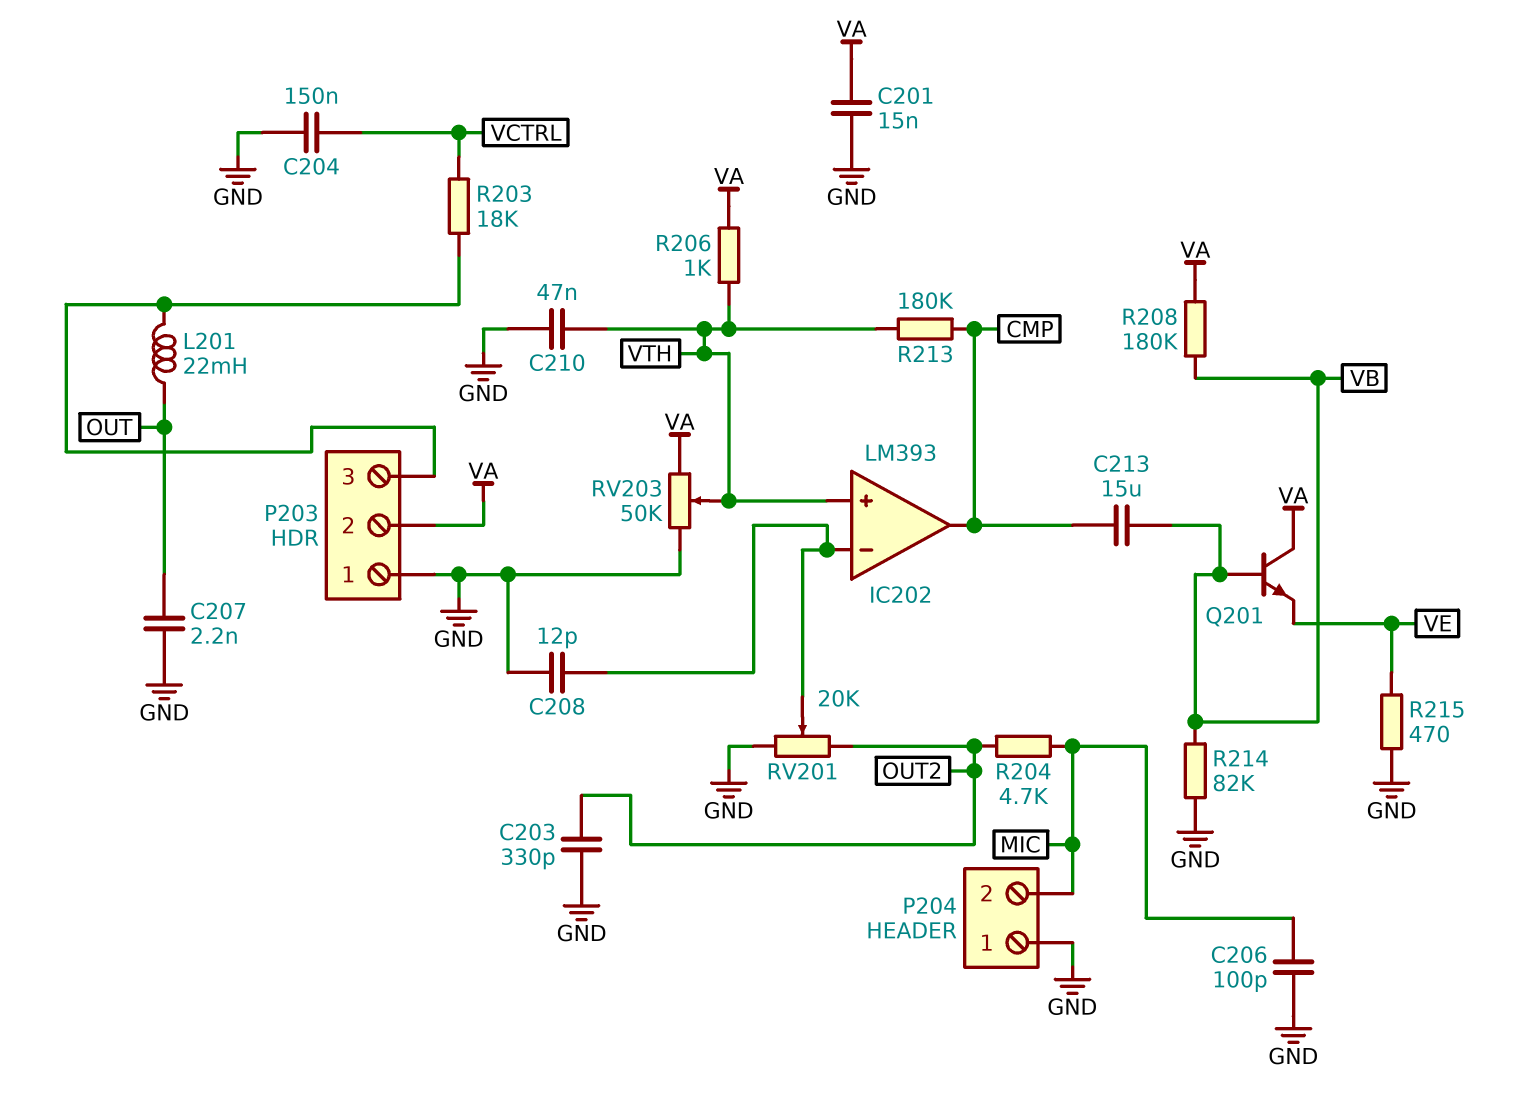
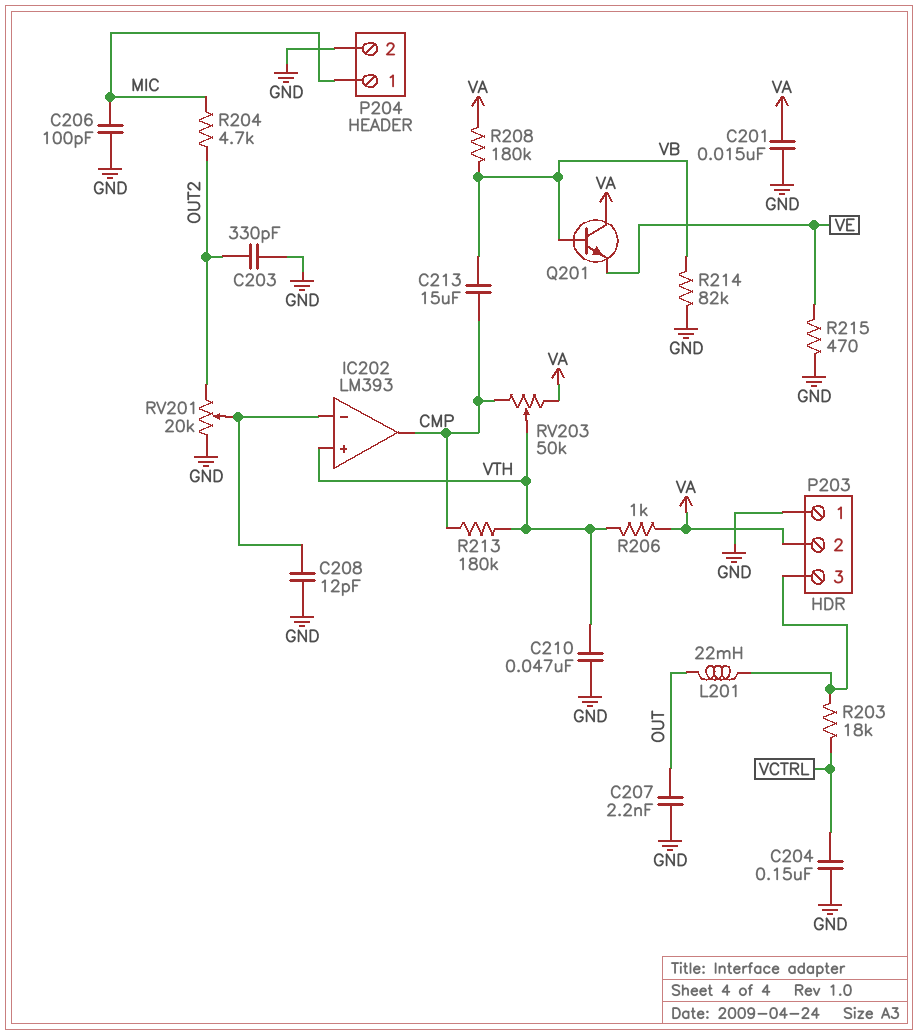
P204 pin 1: GND -> MIC
P204 pin 2: MIC -> GND
RV203: 50k (GND, VA, wiper VTH) -> 50k (CMP, VA, wiper VTH)

